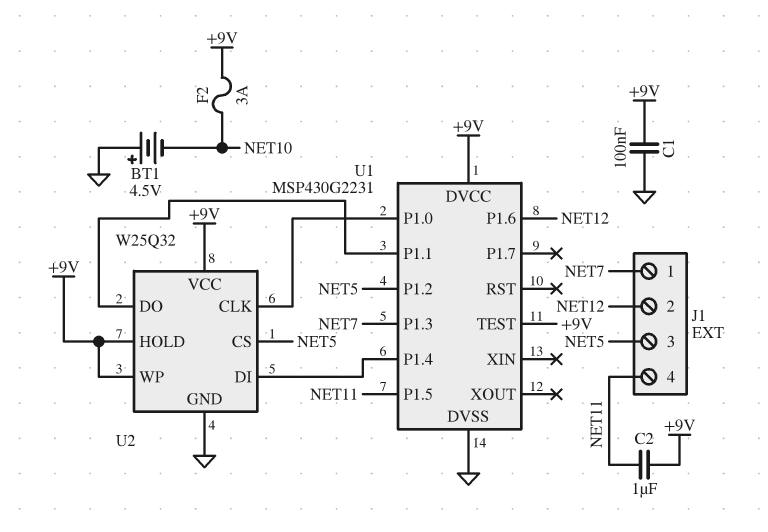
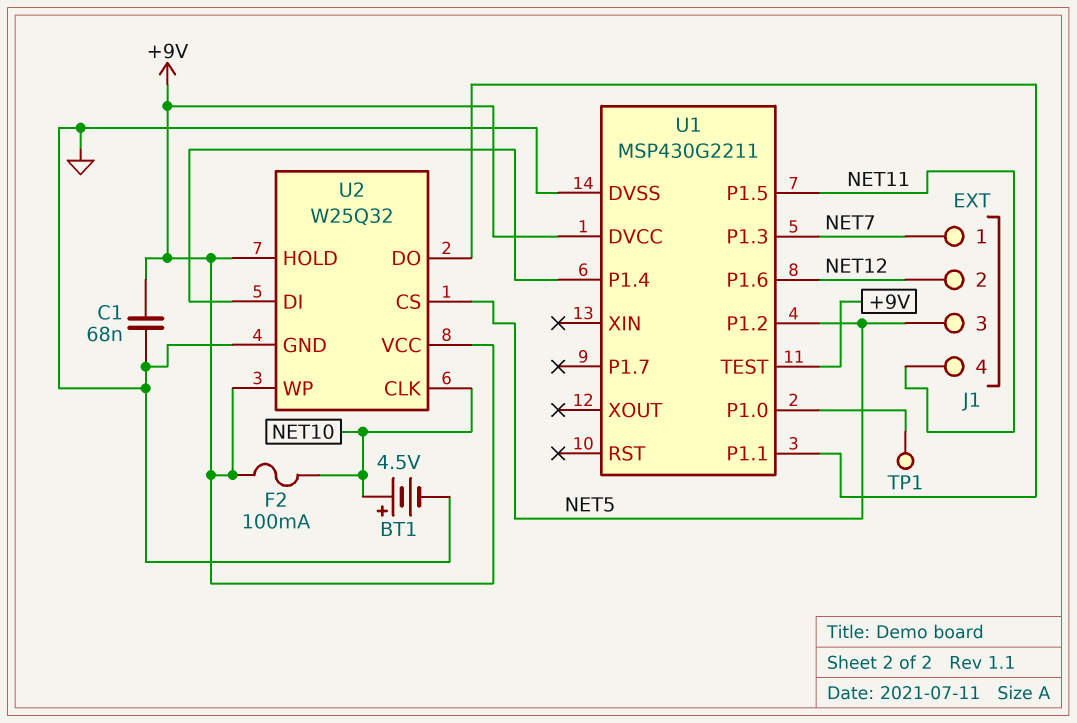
BT1: 4.5V (plus GND, minus NET10) -> 4.5V (plus NET10, minus GND)
C1: 100nF (+9V, GND) -> 68nF (+9V, GND)
C2: 1uF (+9V, NET11) -> none
F2: 3A (+9V, NET10) -> 100mA (+9V, NET10)
TP1: none -> test point (U1/P1.0)
U1: MSP430G2231 -> MSP430G2211
U2 pin CLK: U1/P1.0 -> NET10

